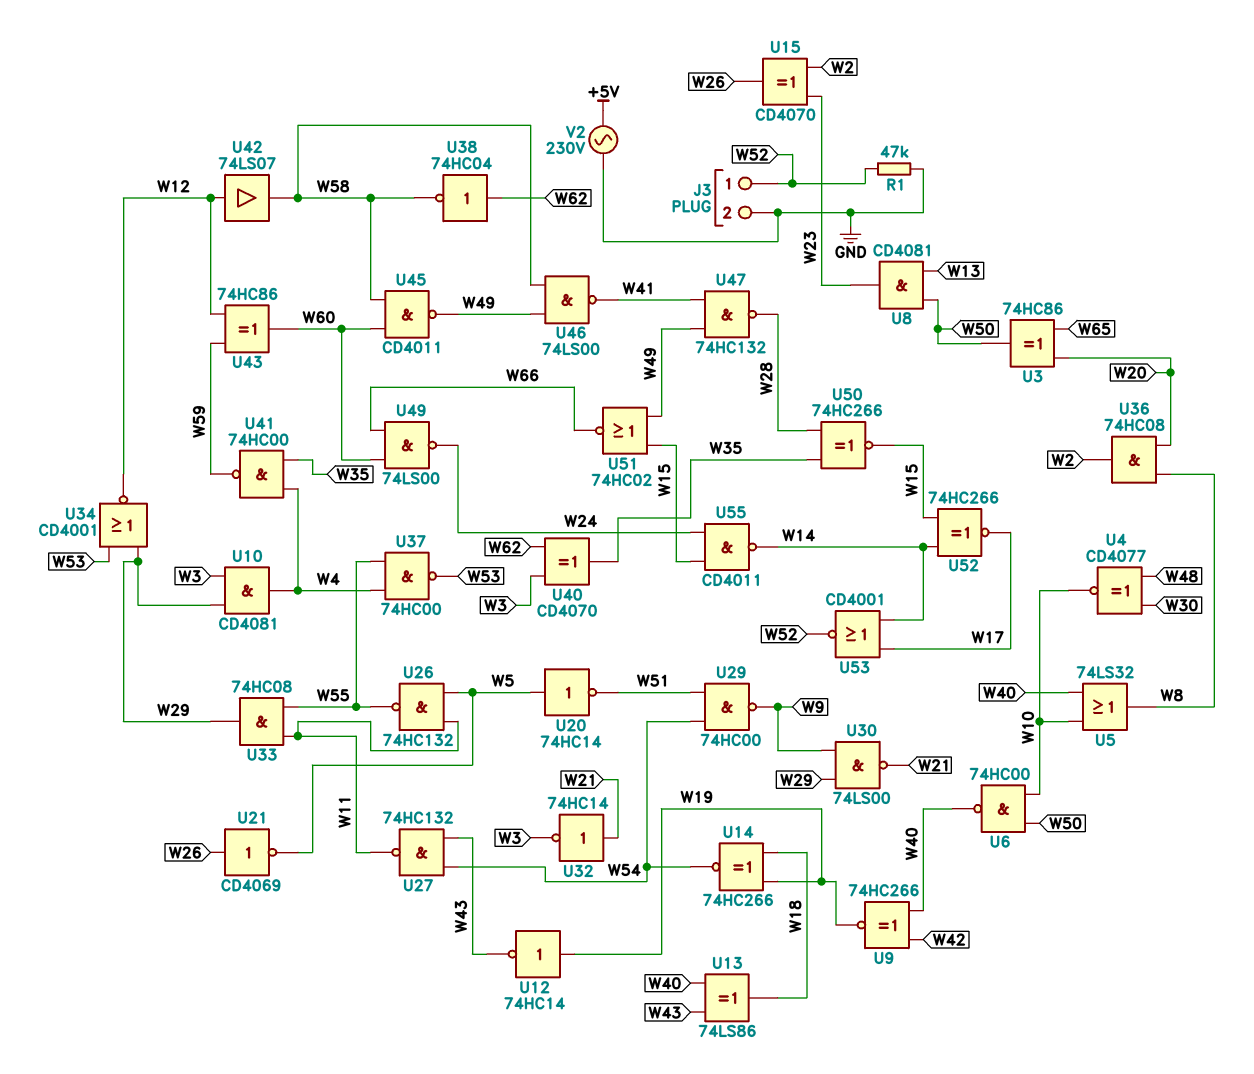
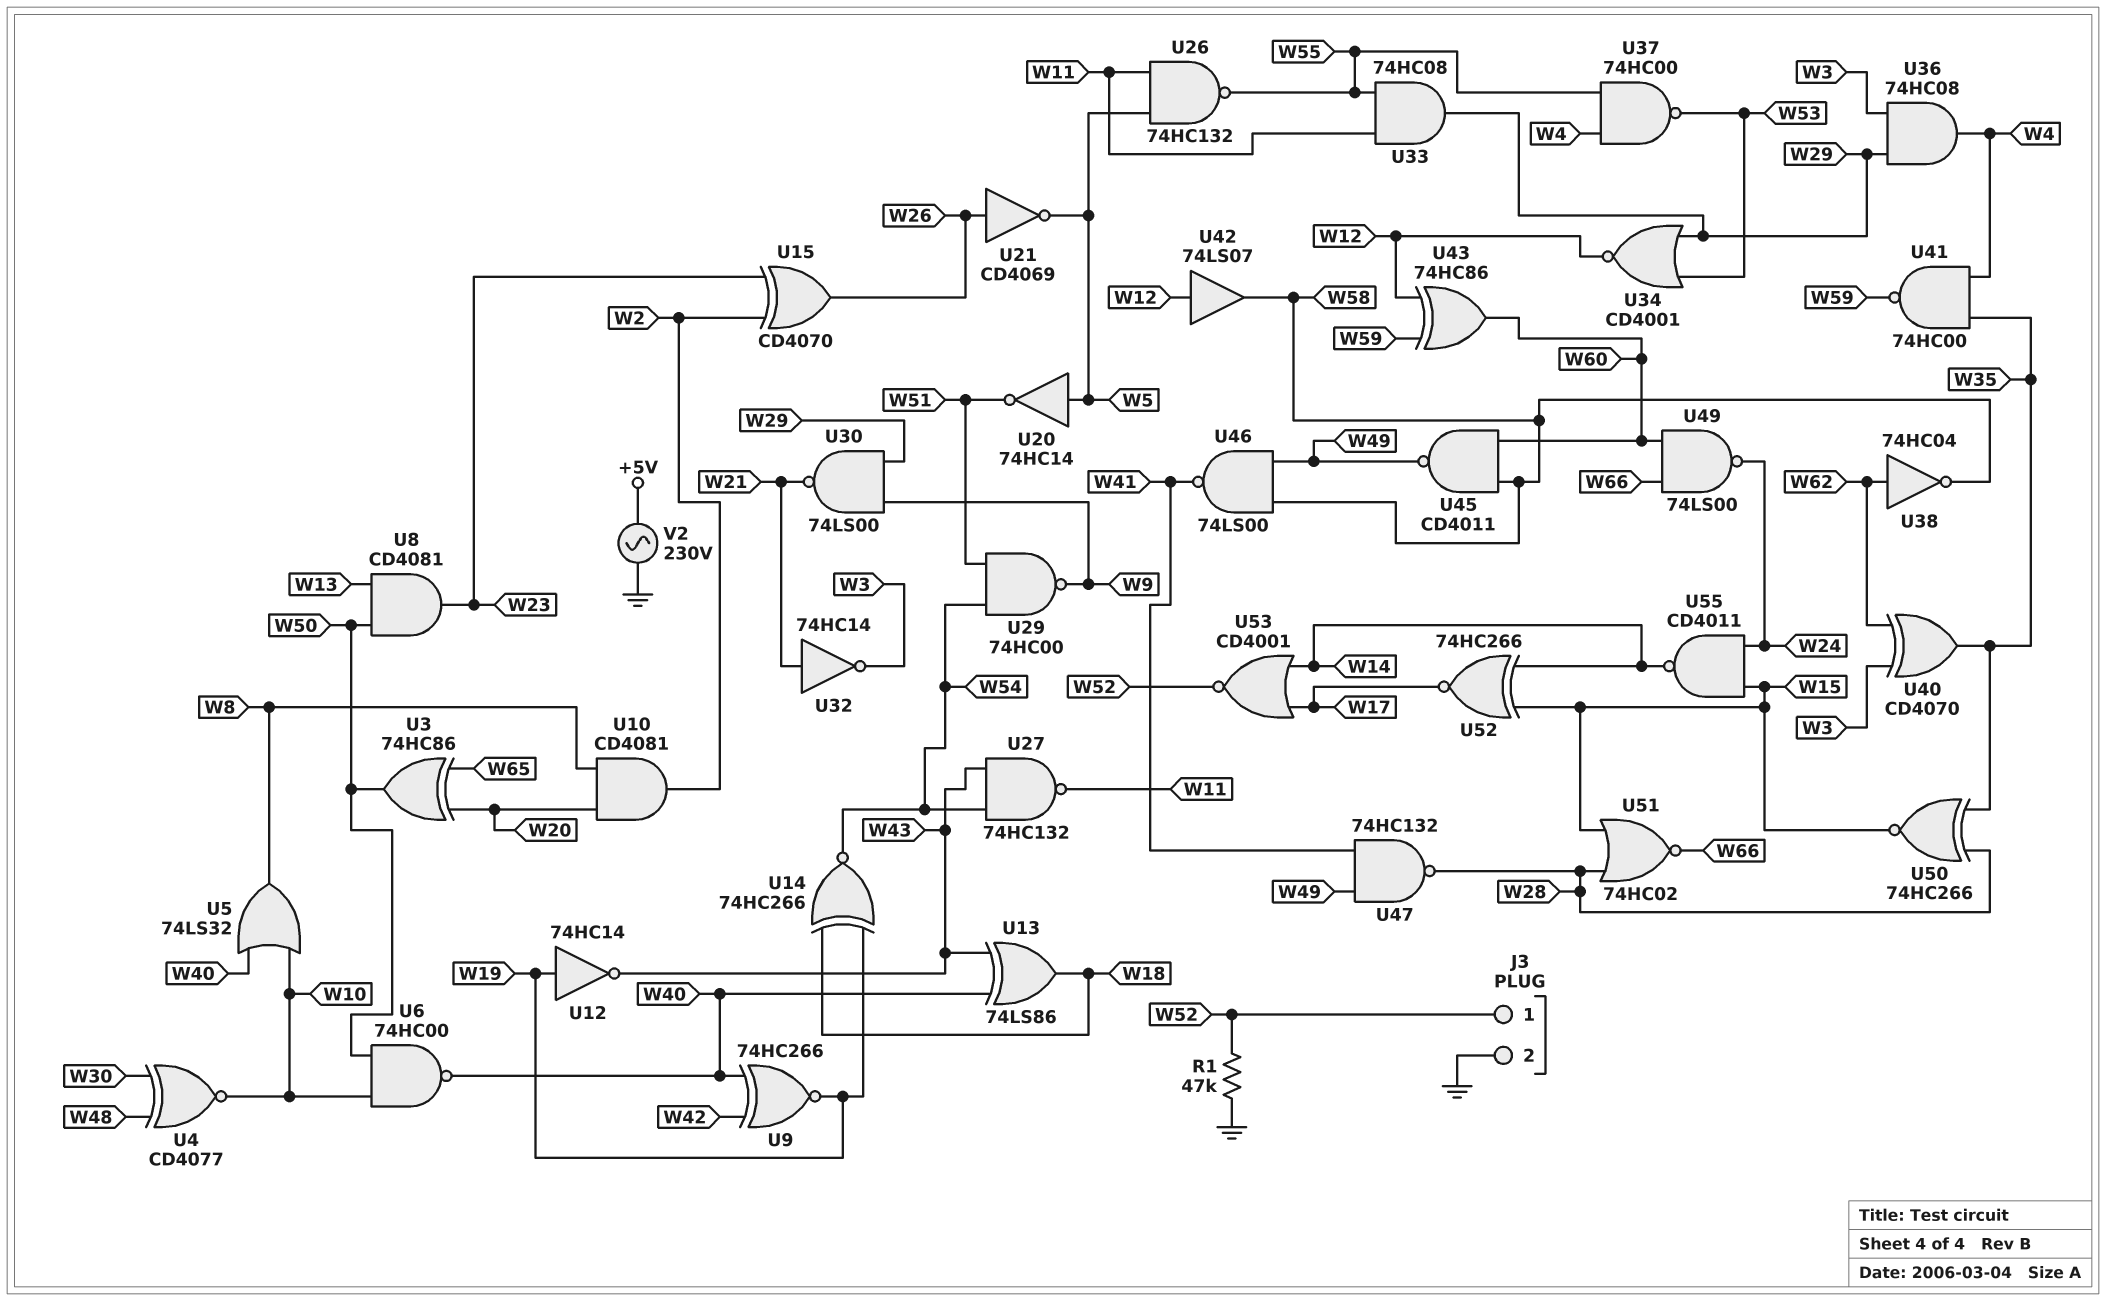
U10: AND CD4081 (in W3, in W29, out W4) -> AND CD4081 (in W8, in W20, out W2)
U36: AND 74HC08 (in W8, in W20, out W2) -> AND 74HC08 (in W3, in W29, out W4)
U51: NOR 74HC02 (in W15, in W49, out W66) -> NOR 74HC02 (in W15, in W28, out W66)

